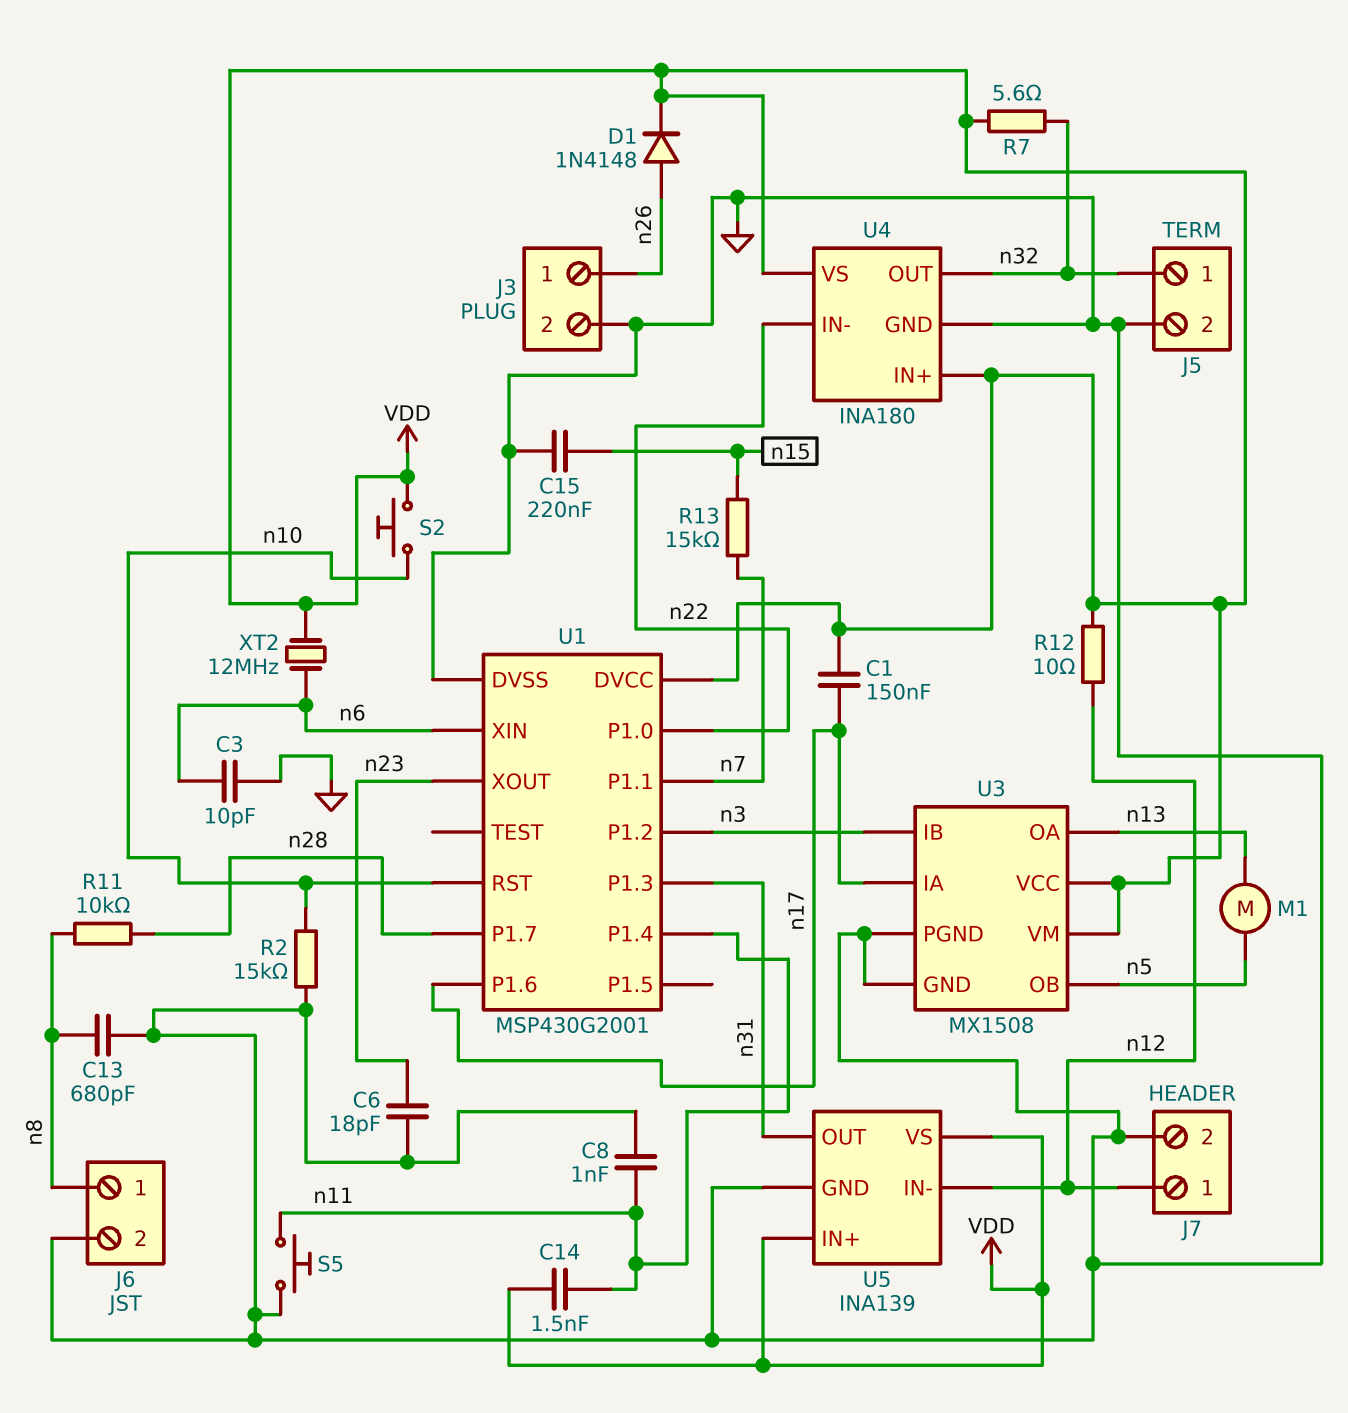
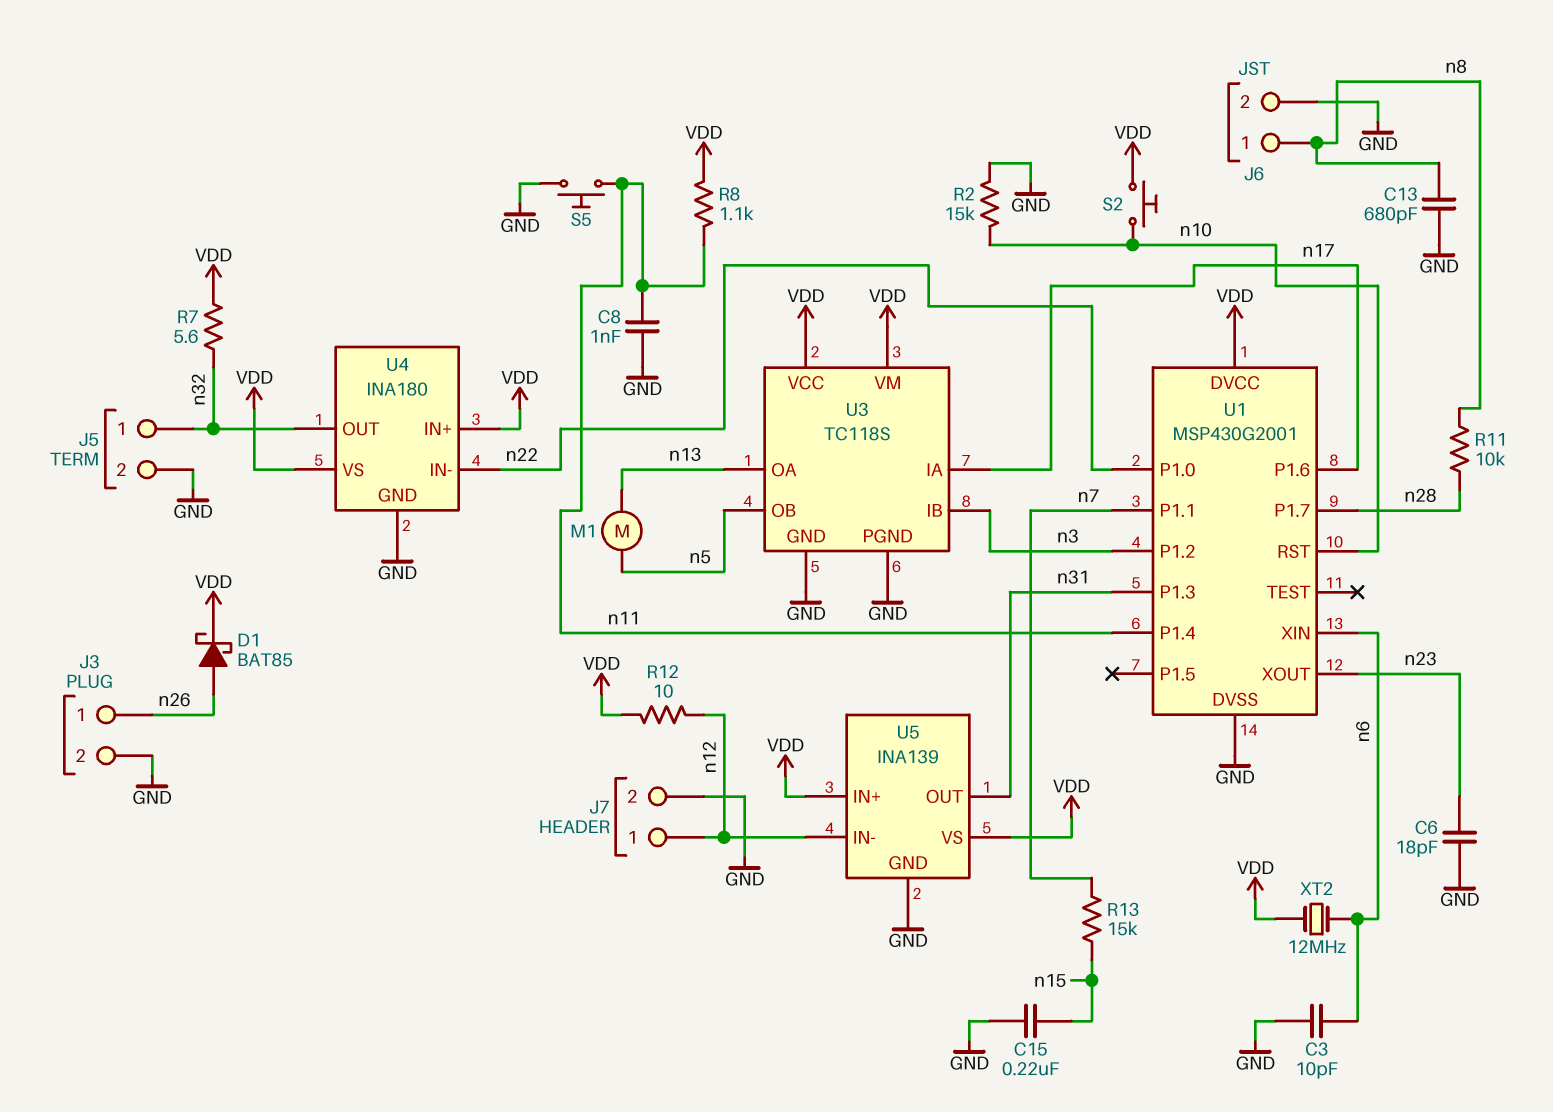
C1: 150nF (VDD, n17) -> none
C14: 1.5nF (VDD, n11) -> none
D1: diode 1N4148 (A n26, K VDD) -> schottky BAT85 (A n26, K VDD)
R8: none -> 1.1k (VDD, n11)
U3: MX1508 -> TC118S

